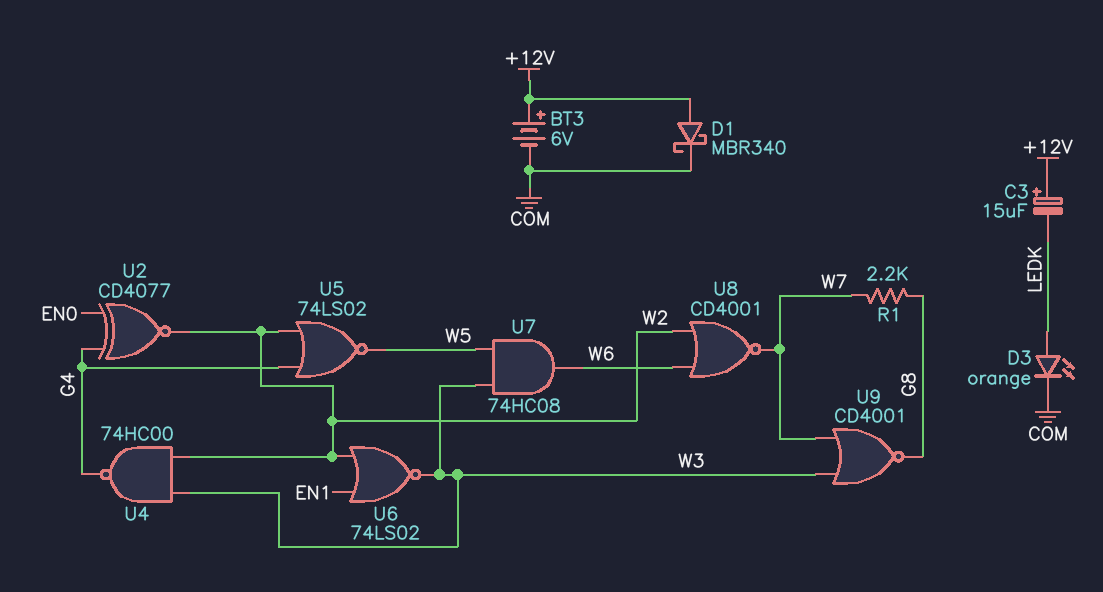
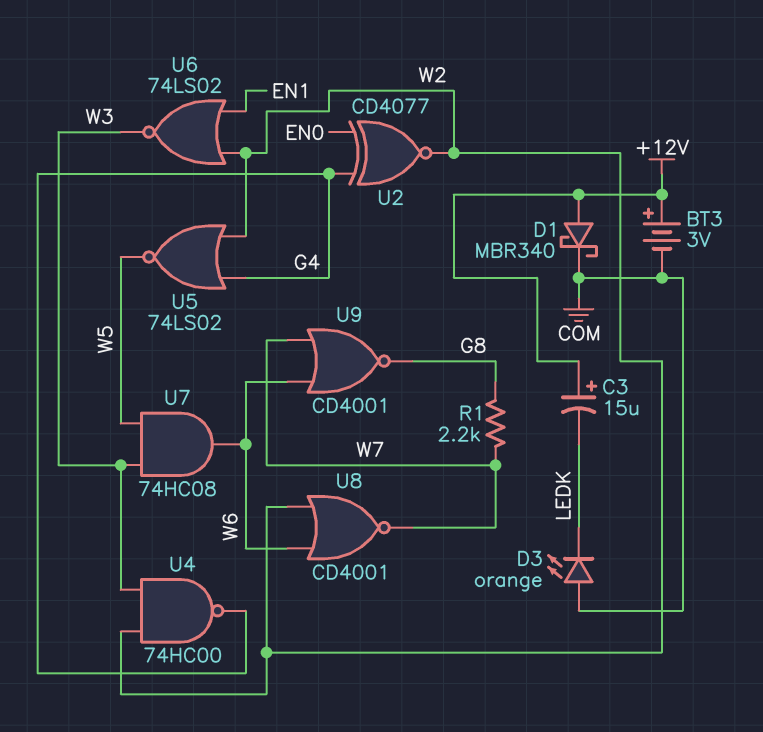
BT3: 6V (plus +12V, minus COM) -> 3V (plus +12V, minus COM)
D3: LED orange (A LEDK, K COM) -> LED orange (A COM, K LEDK)
U9: NOR CD4001 (in W3, in W7, out G8) -> NOR CD4001 (in W6, in W7, out G8)

